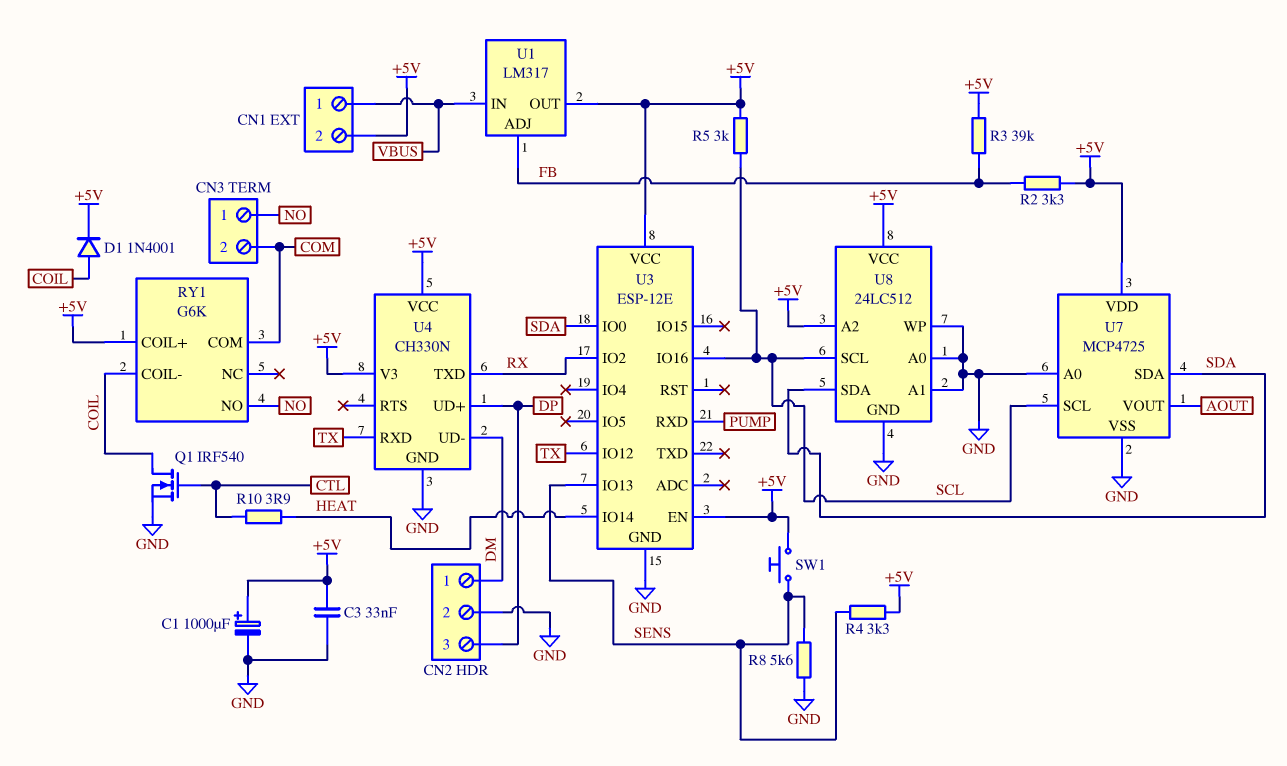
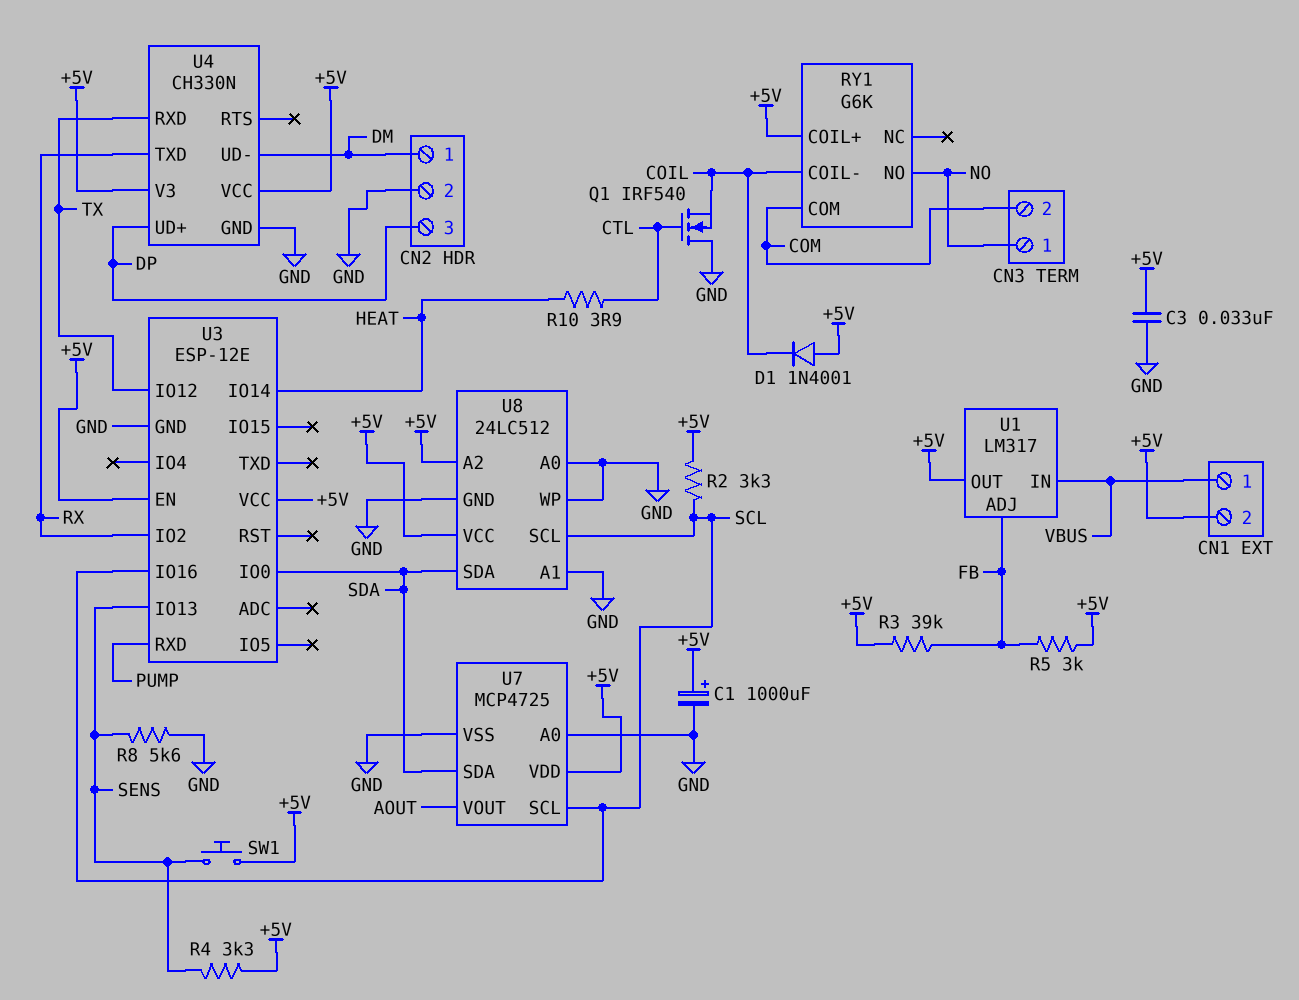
D1: diode 1N4001 (A COIL, K +5V) -> diode 1N4001 (A +5V, K COIL)
Q1: NMOS IRF540 (G CTL, D COIL, S GND) -> NMOS IRF540 (G CTL, D GND, S COIL)
R2: 3.3k (+5V, FB) -> 3.3k (+5V, SCL)
R5: 3k (+5V, SCL) -> 3k (+5V, FB)

